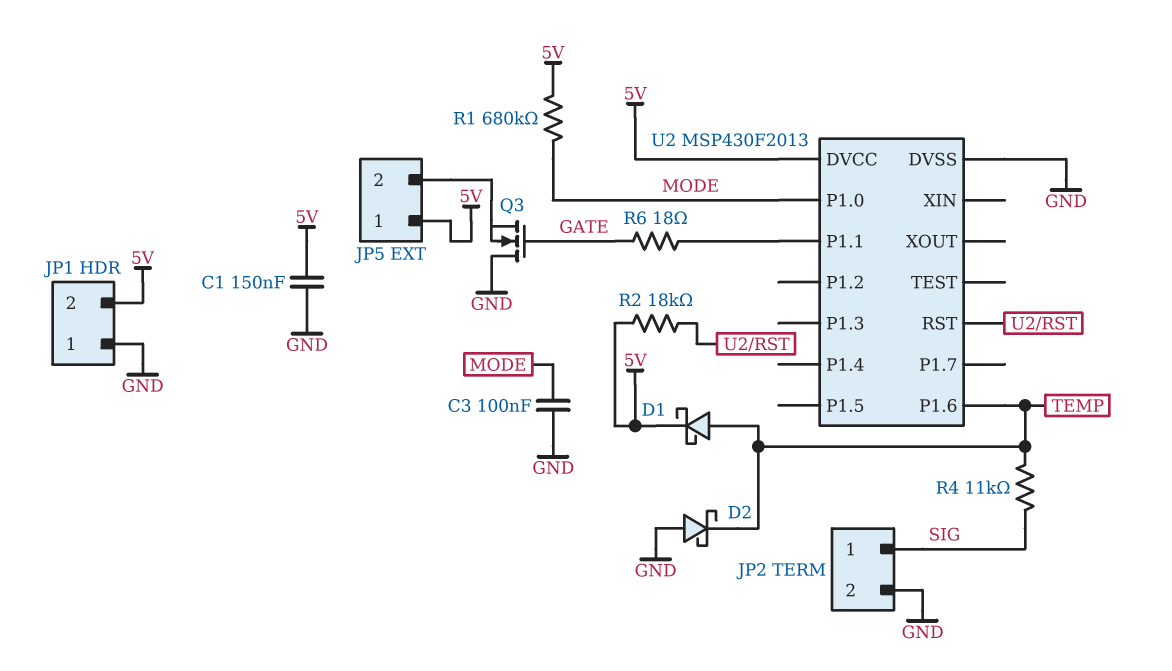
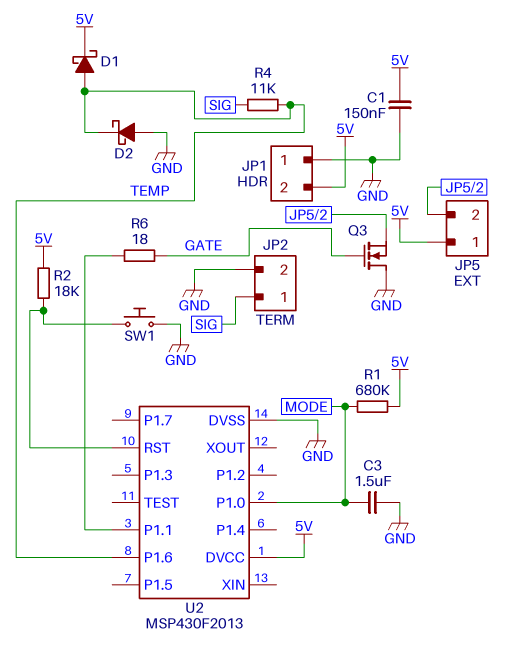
C3: 100nF (GND, MODE) -> 1.5uF (GND, MODE)
SW1: none -> button (GND, U2/RST)

